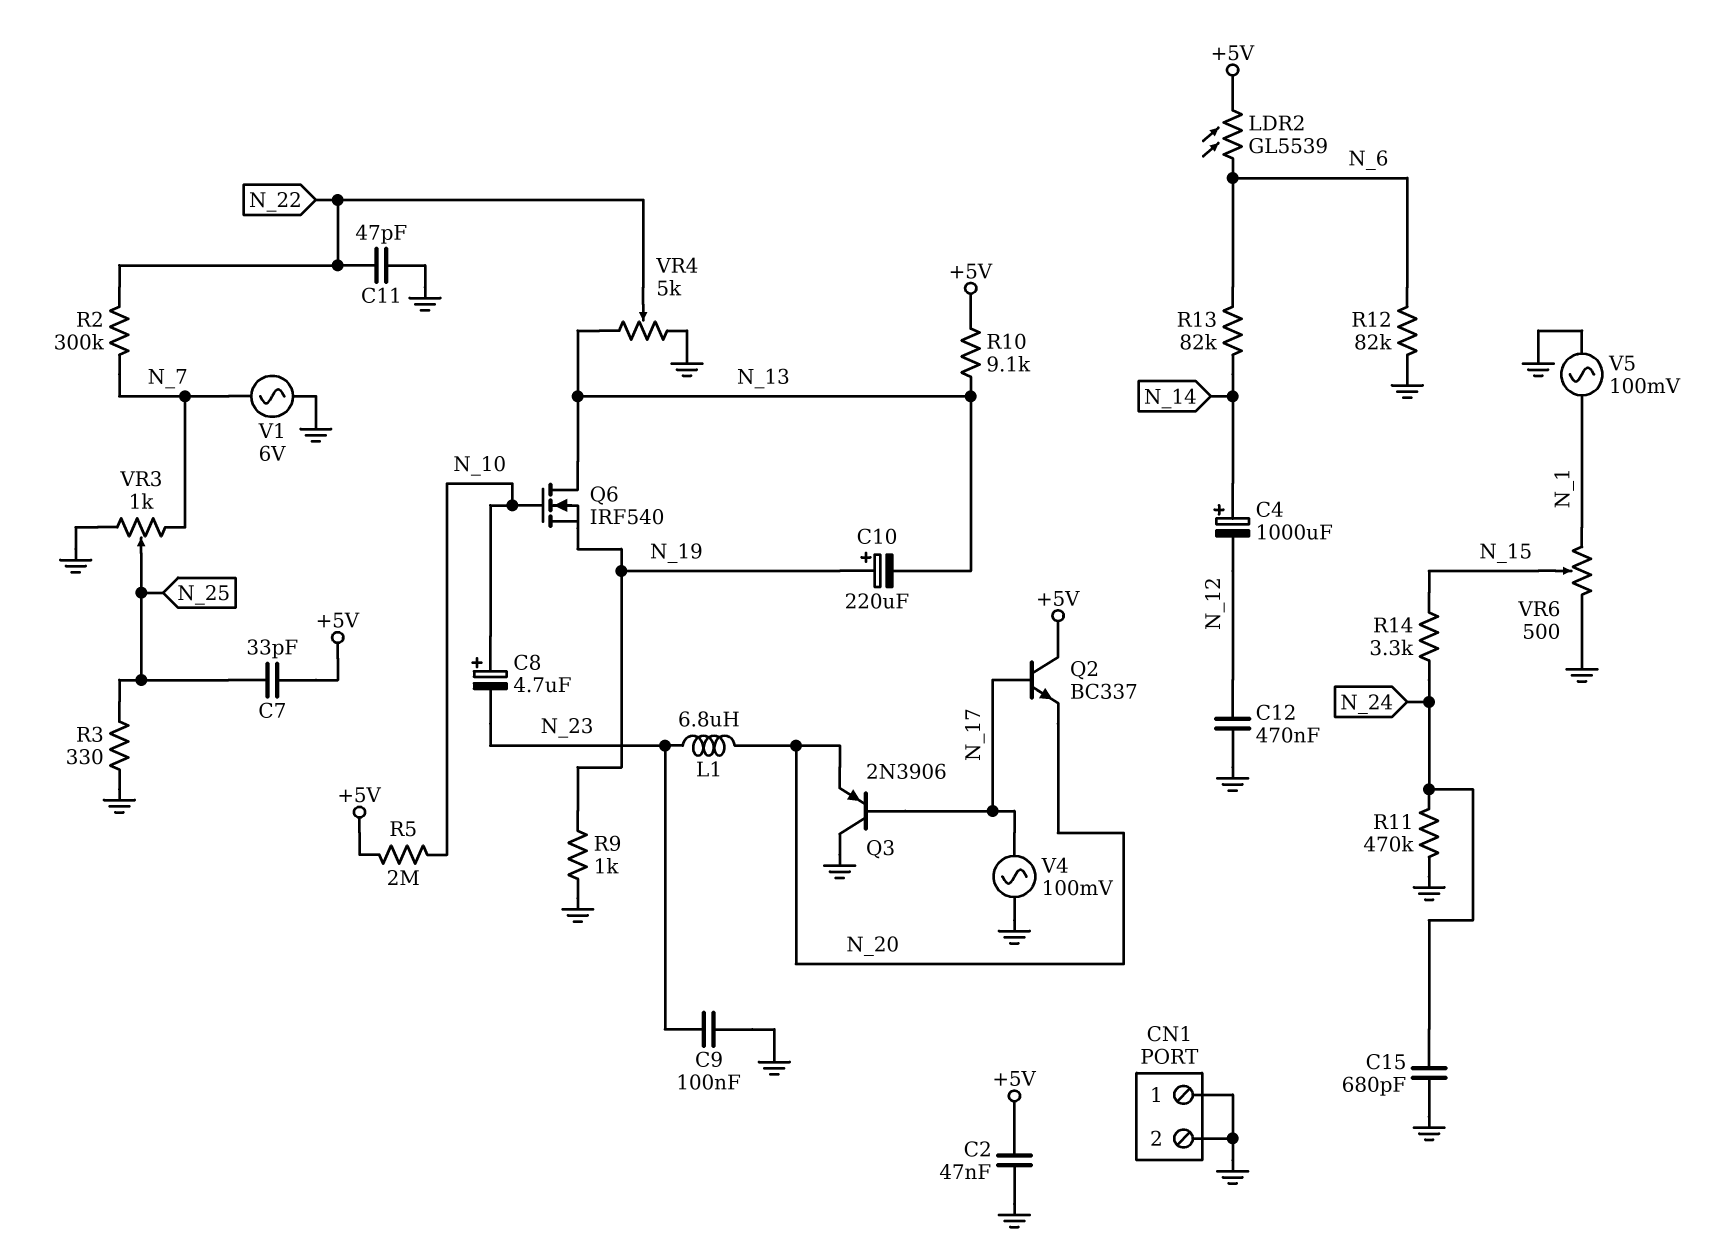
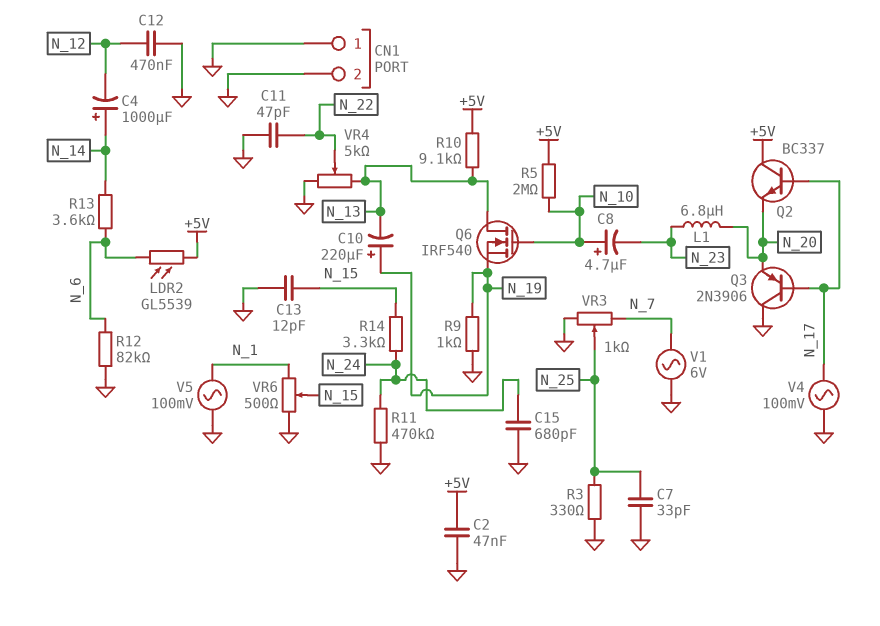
C7: 33pF (+5V, N_25) -> 33pF (GND, N_25)
C9: 100nF (GND, N_23) -> none
C13: none -> 12pF (GND, N_15)
R2: 300k (N_7, N_22) -> none
R13: 82k (N_6, N_14) -> 3.6k (N_6, N_14)

